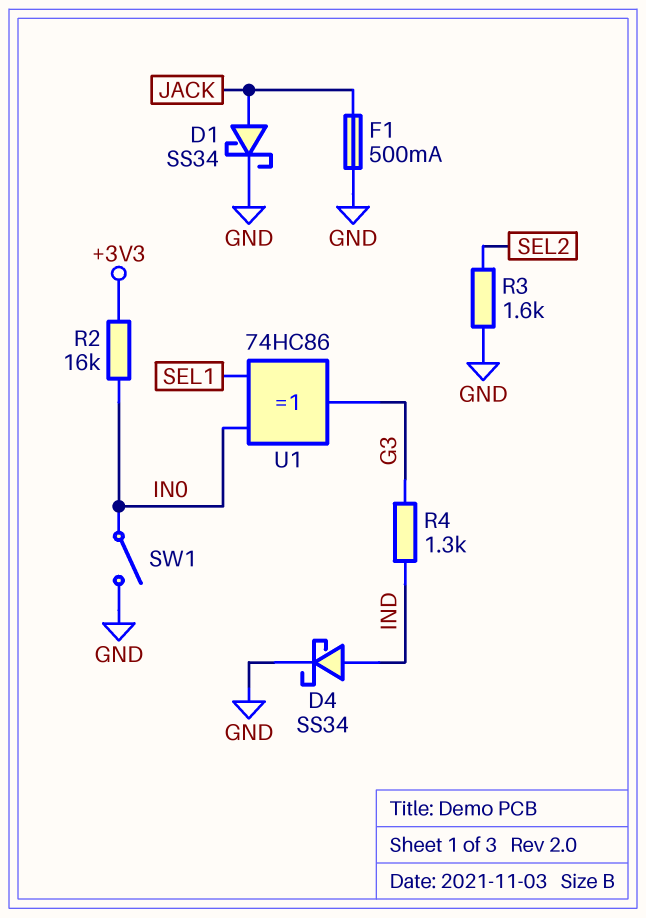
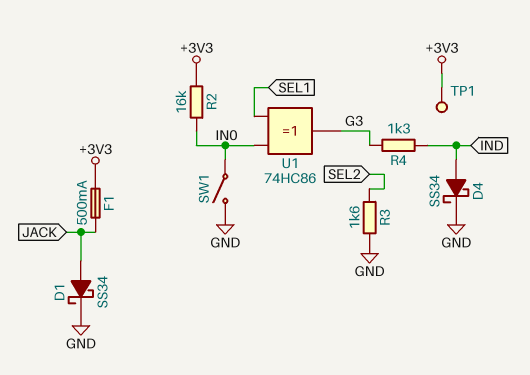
F1: 500mA (GND, JACK) -> 500mA (+3V3, JACK)
TP1: none -> test point (+3V3)

